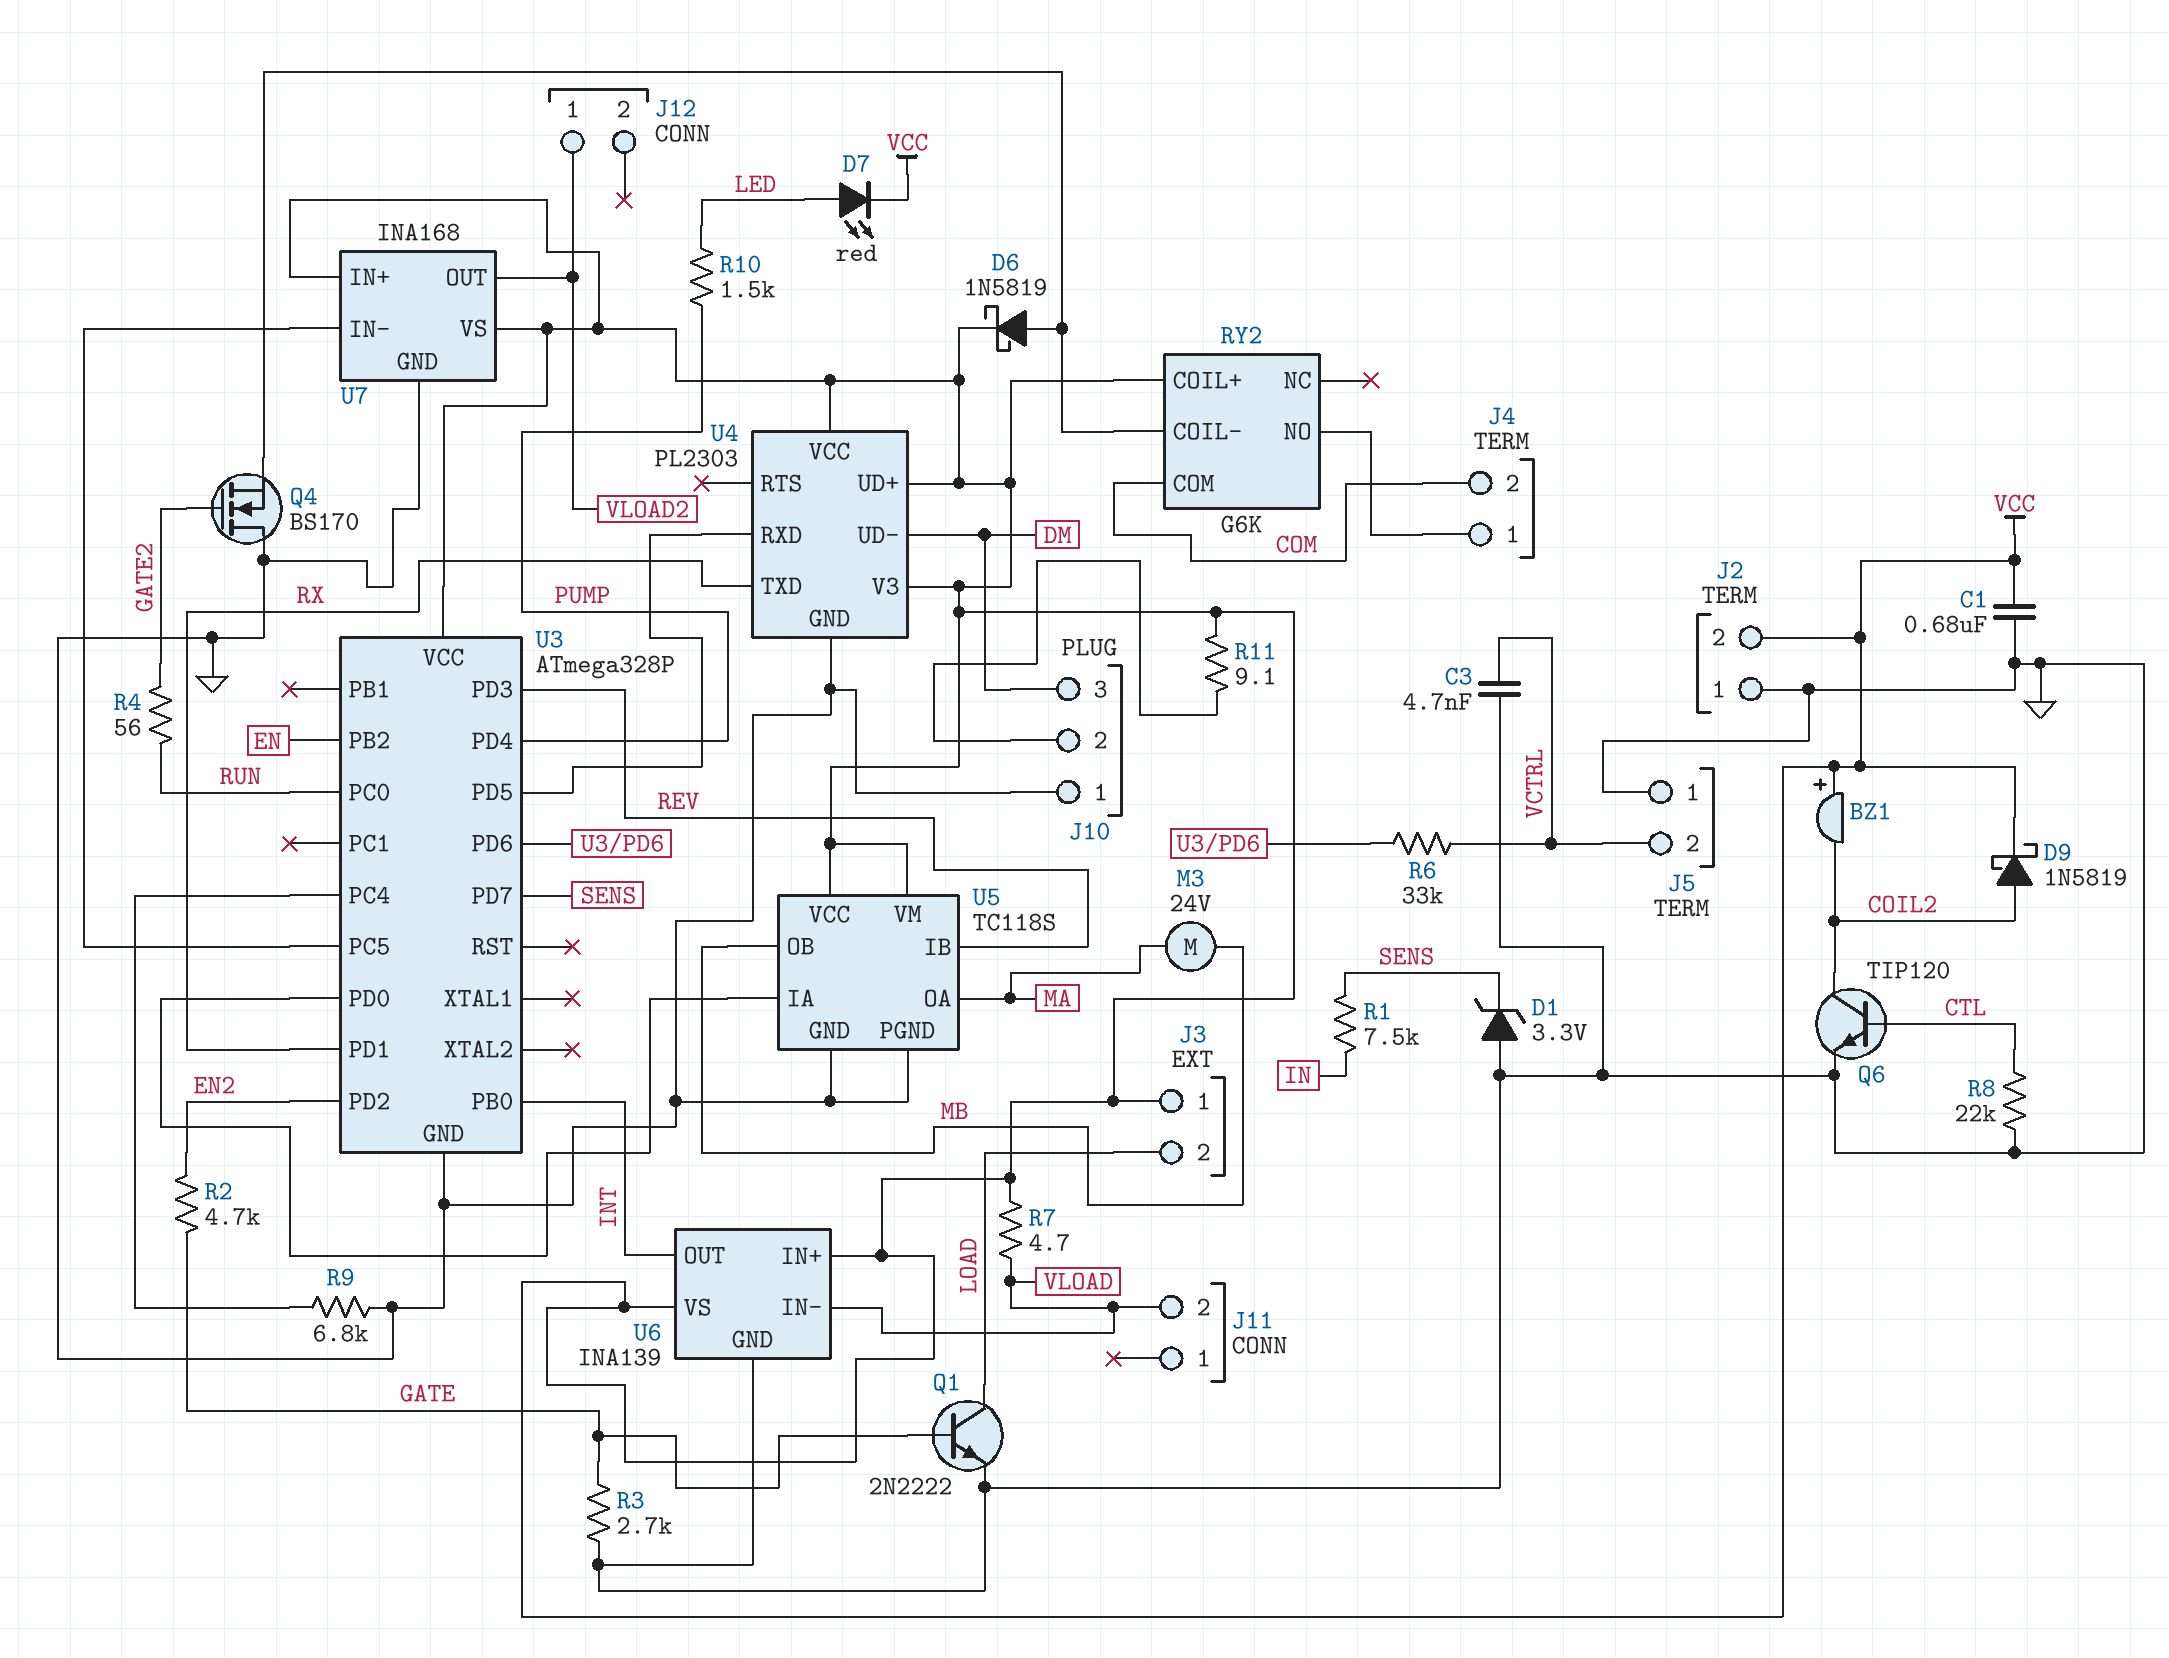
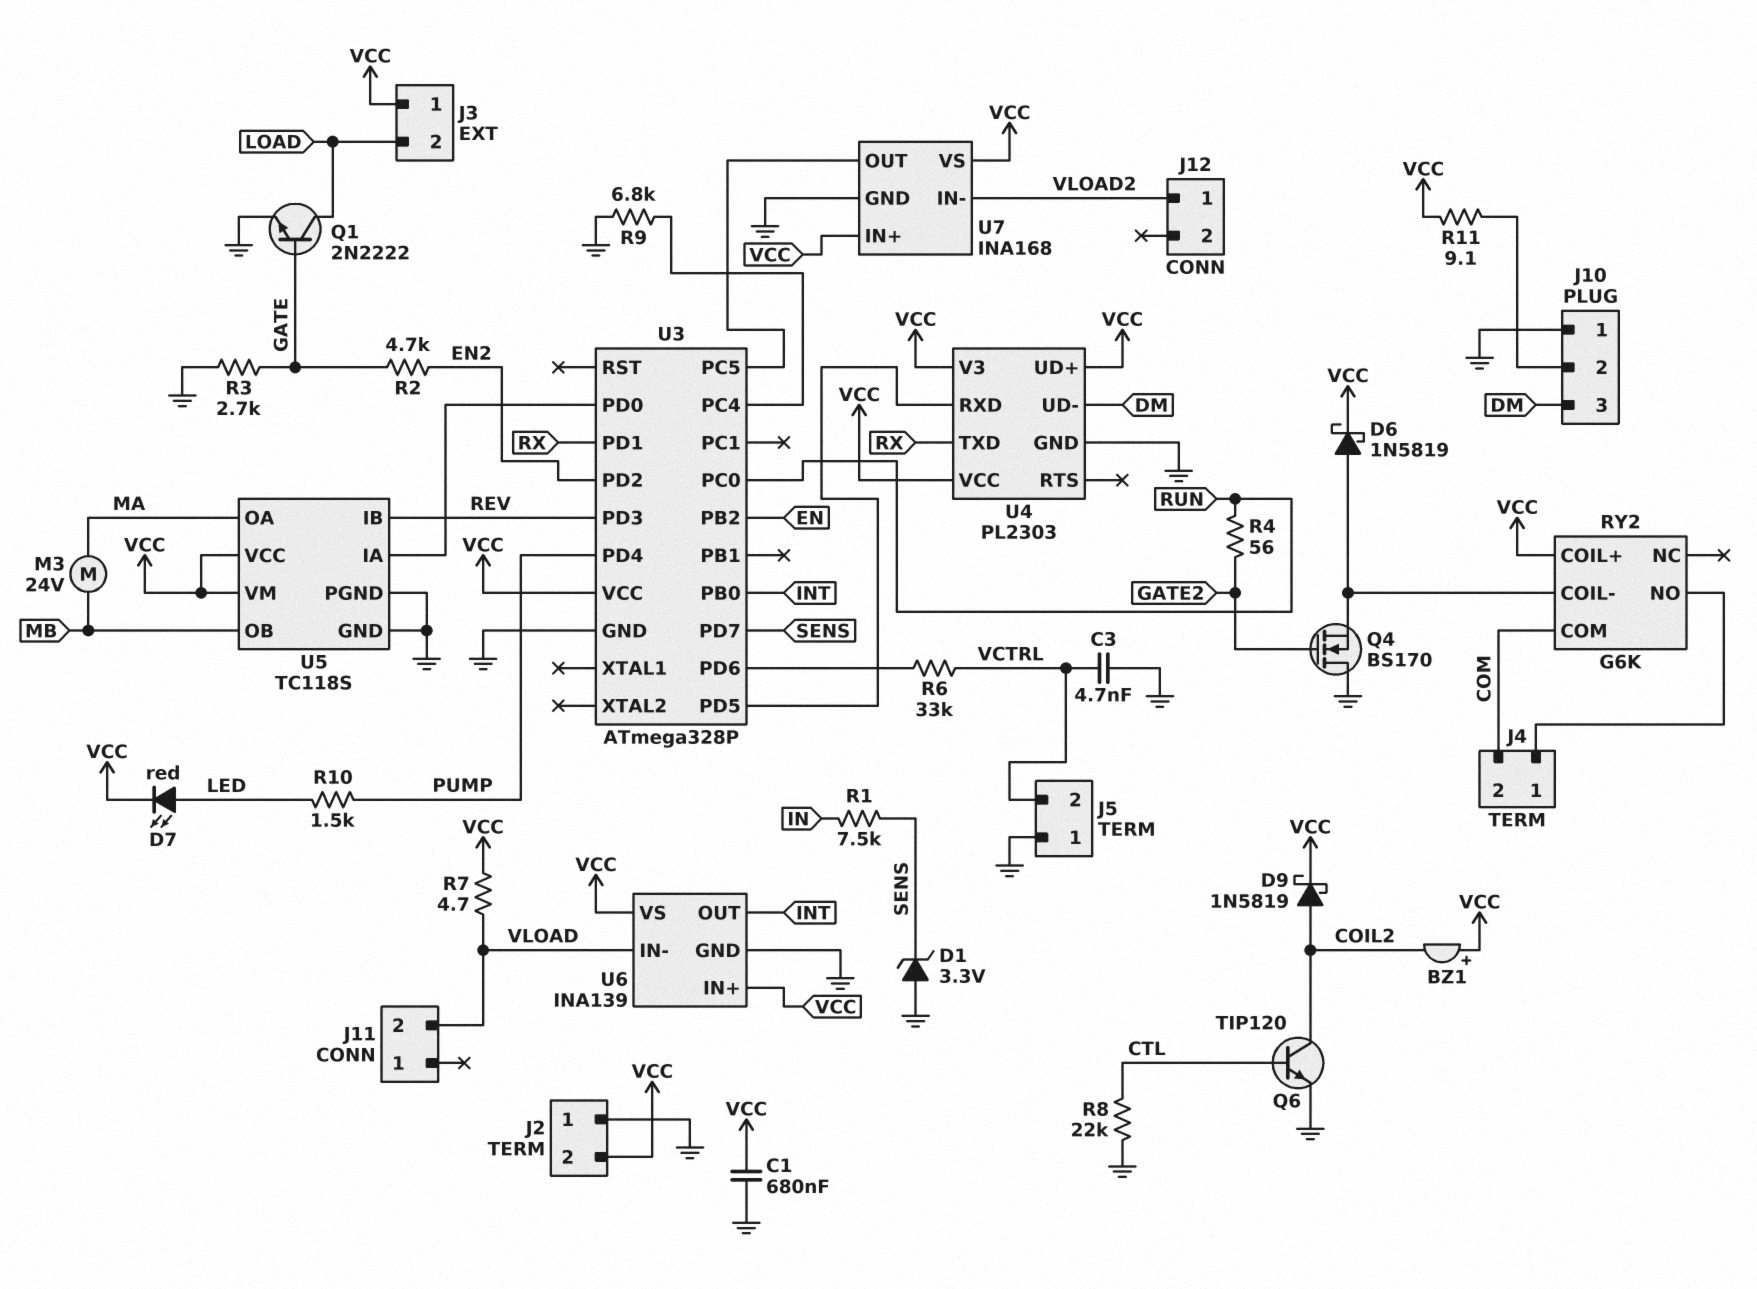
U7 pin IN-: U3/PC5 -> VLOAD2
U7 pin OUT: VLOAD2 -> U3/PC5

